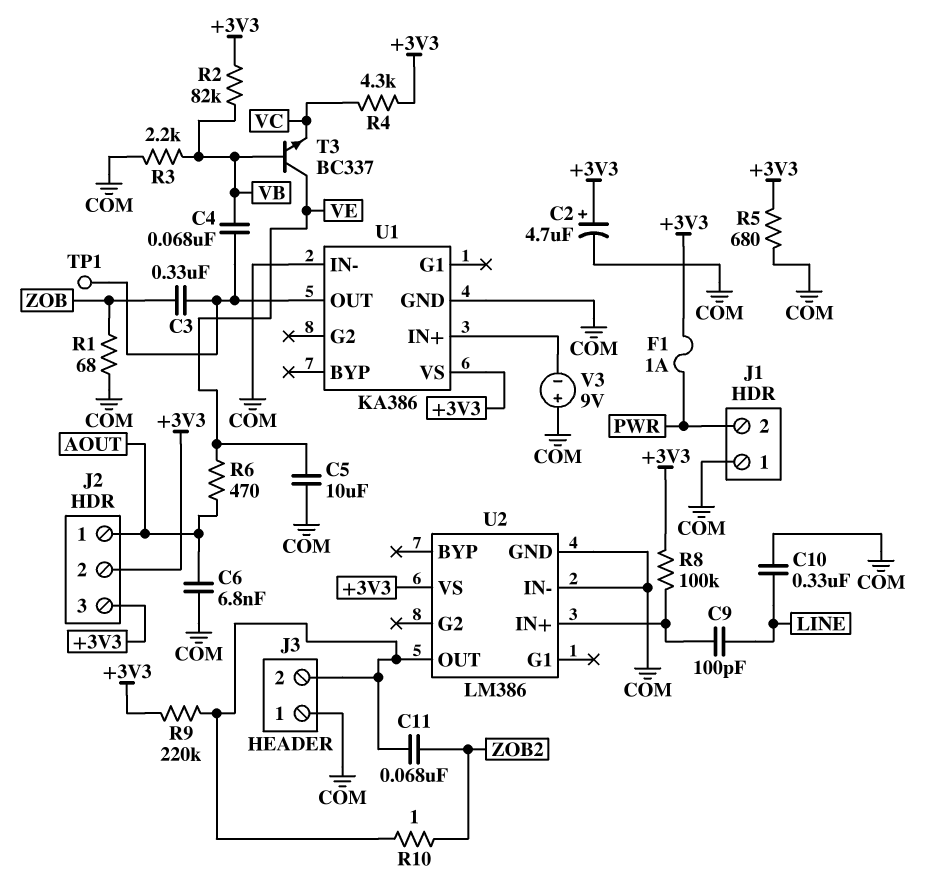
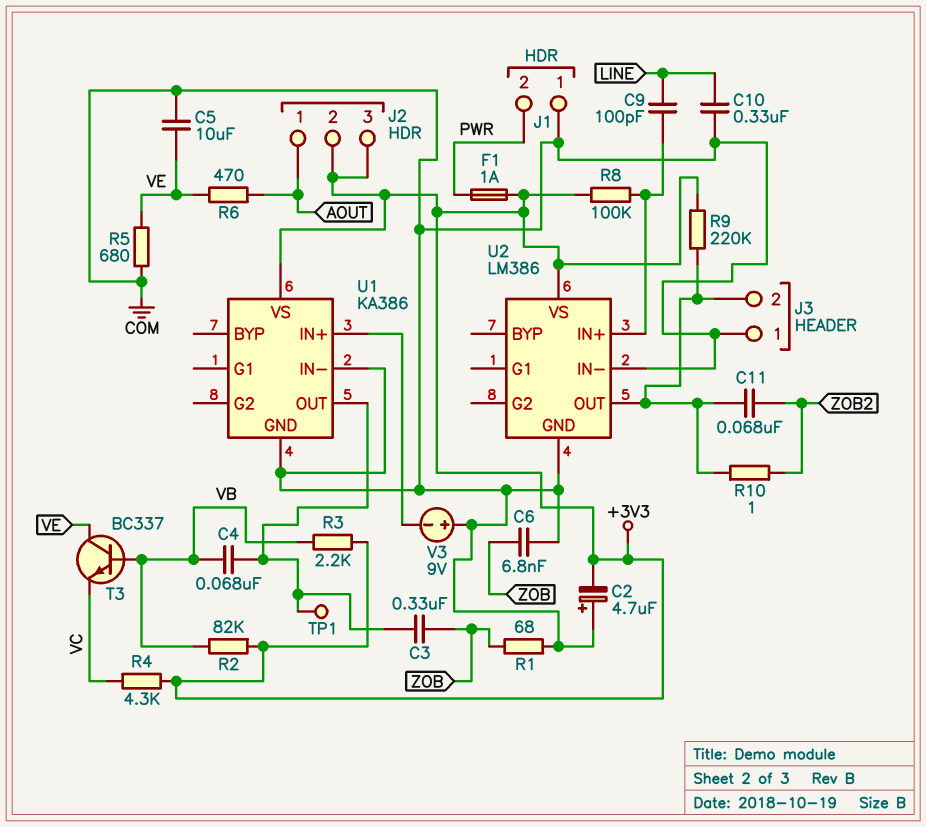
C2: 4.7uF (plus +3V3, minus COM) -> 4.7uF (plus COM, minus +3V3)
C6: 6.8nF (AOUT, COM) -> 6.8nF (COM, ZOB)
R3: 2.2k (COM, VB) -> 2.2k (+3V3, VB)
R5: 680 (+3V3, COM) -> 680 (COM, VE)

